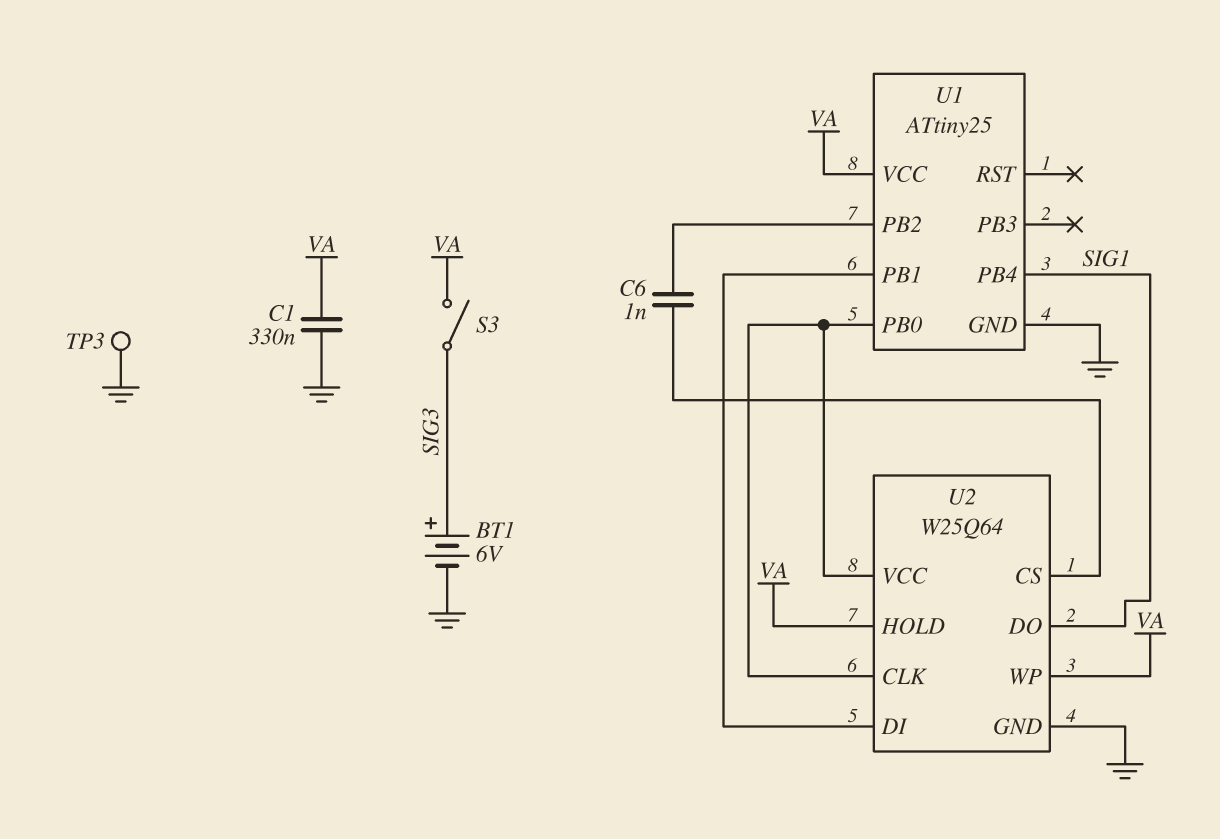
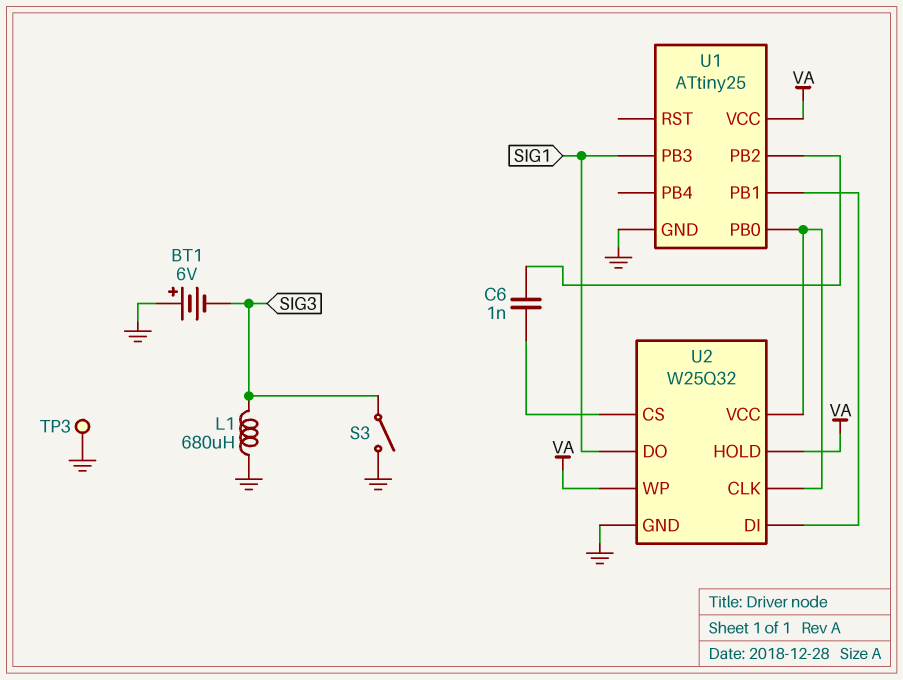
BT1: 6V (plus SIG3, minus GND) -> 6V (plus GND, minus SIG3)
C1: 330nF (GND, VA) -> none
L1: none -> 680uH (GND, SIG3)
S3: switch (SIG3, VA) -> switch (GND, SIG3)
U1 pin PB3: none -> SIG1
U1 pin PB4: SIG1 -> none
U2: W25Q64 -> W25Q32

